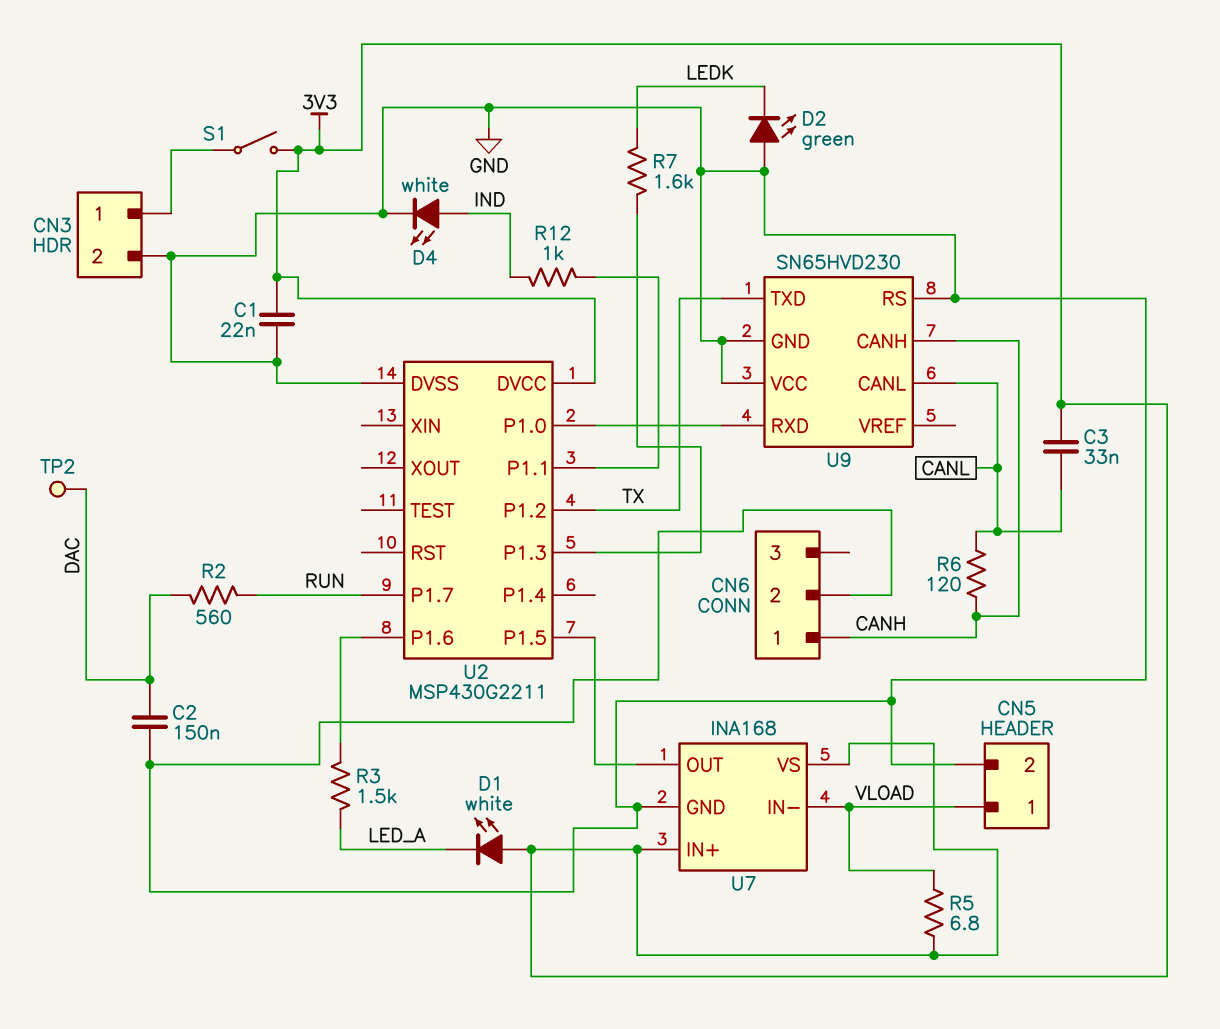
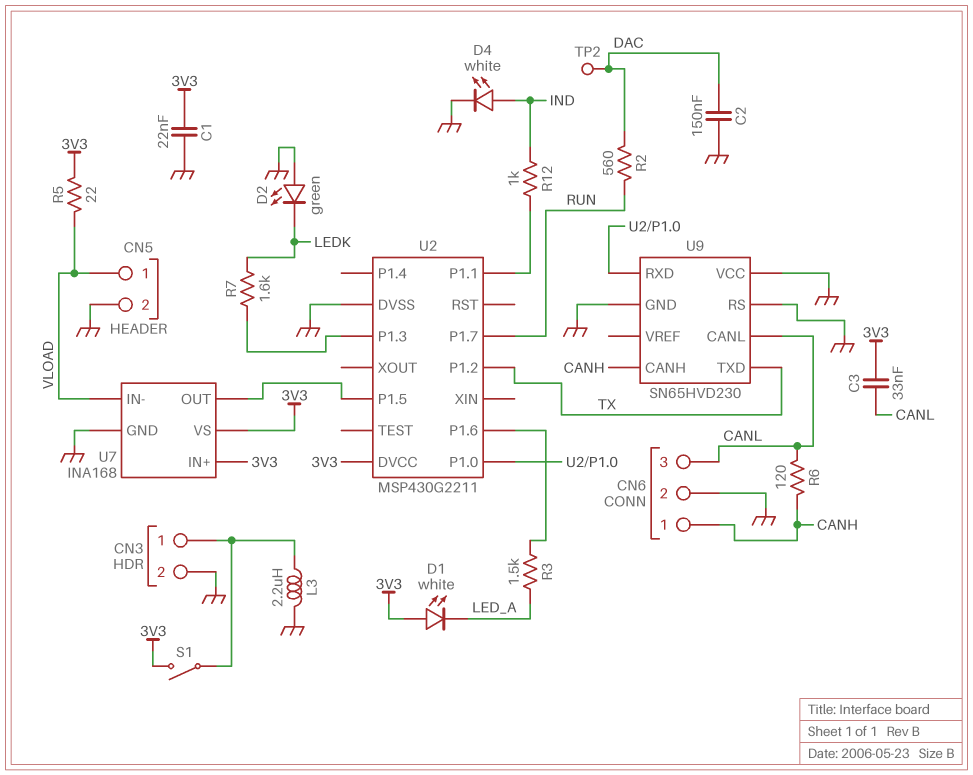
CN6 pin 3: none -> CANL
L3: none -> 2.2uH (CN3/1, GND)
R5: 6.8 (3V3, VLOAD) -> 22 (3V3, VLOAD)

